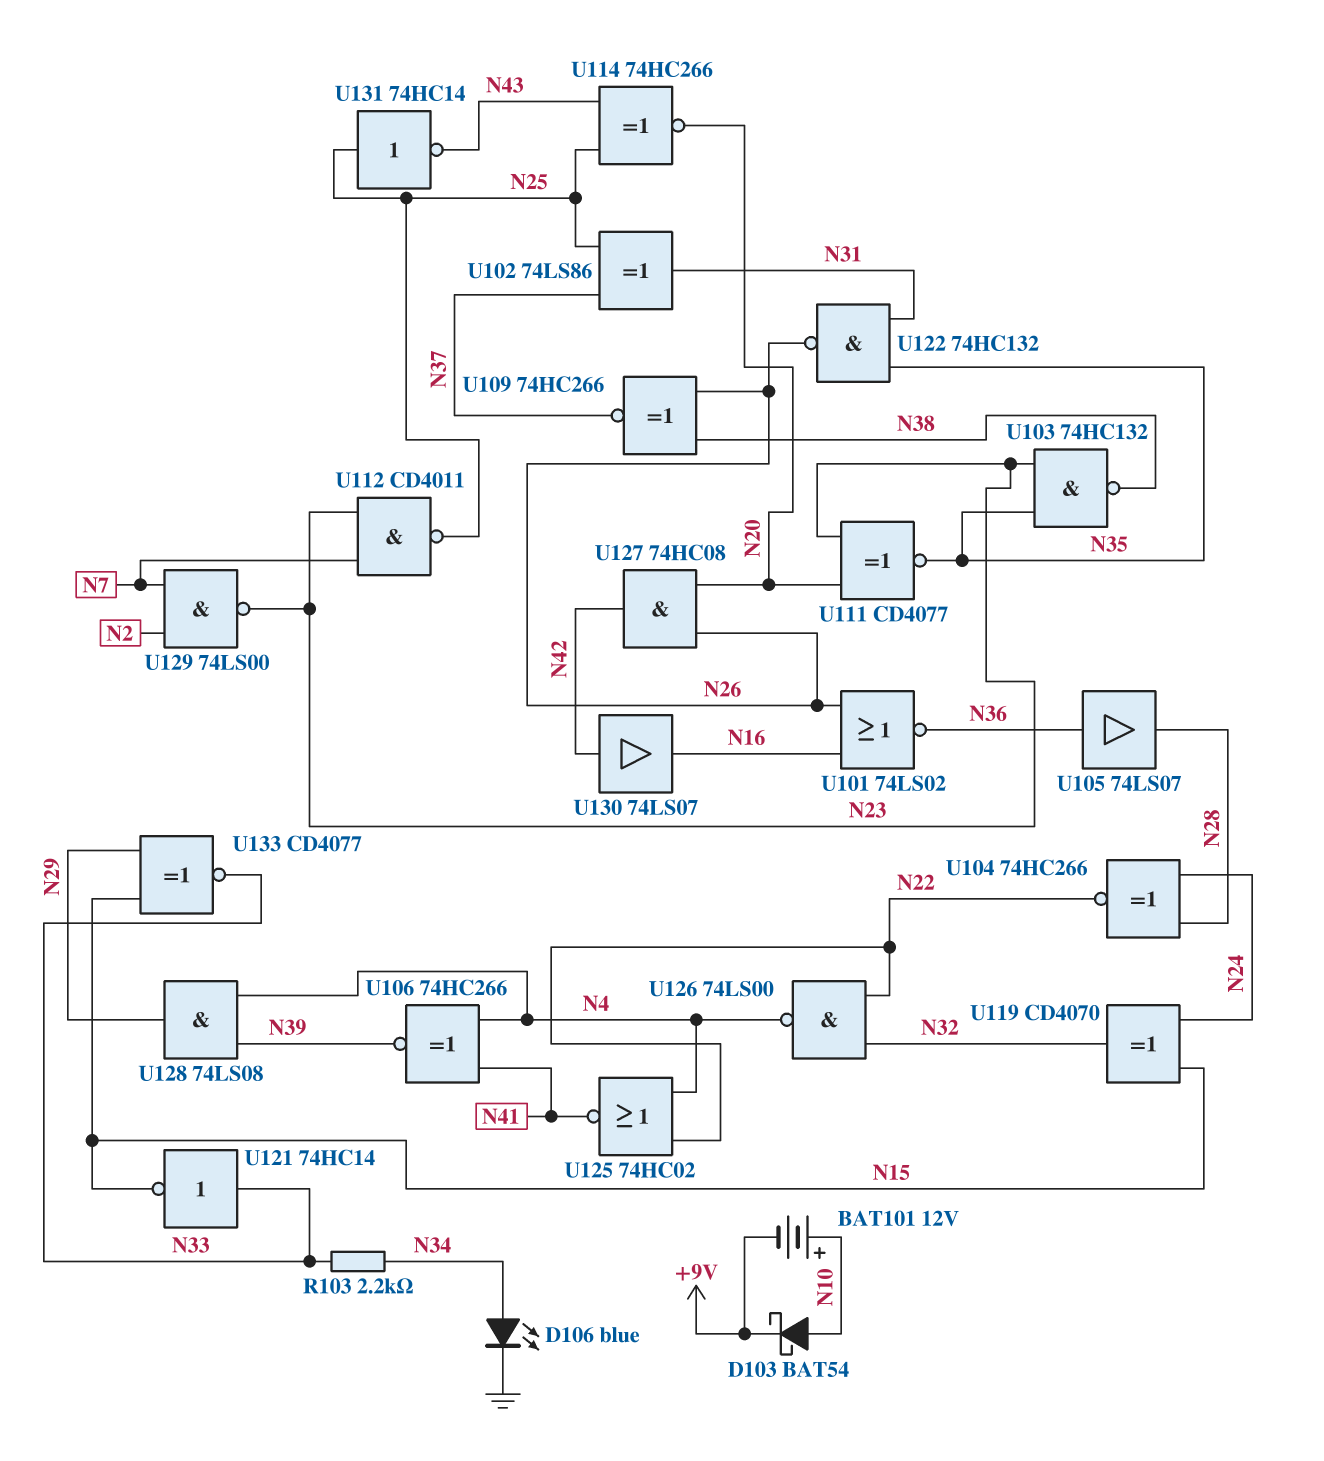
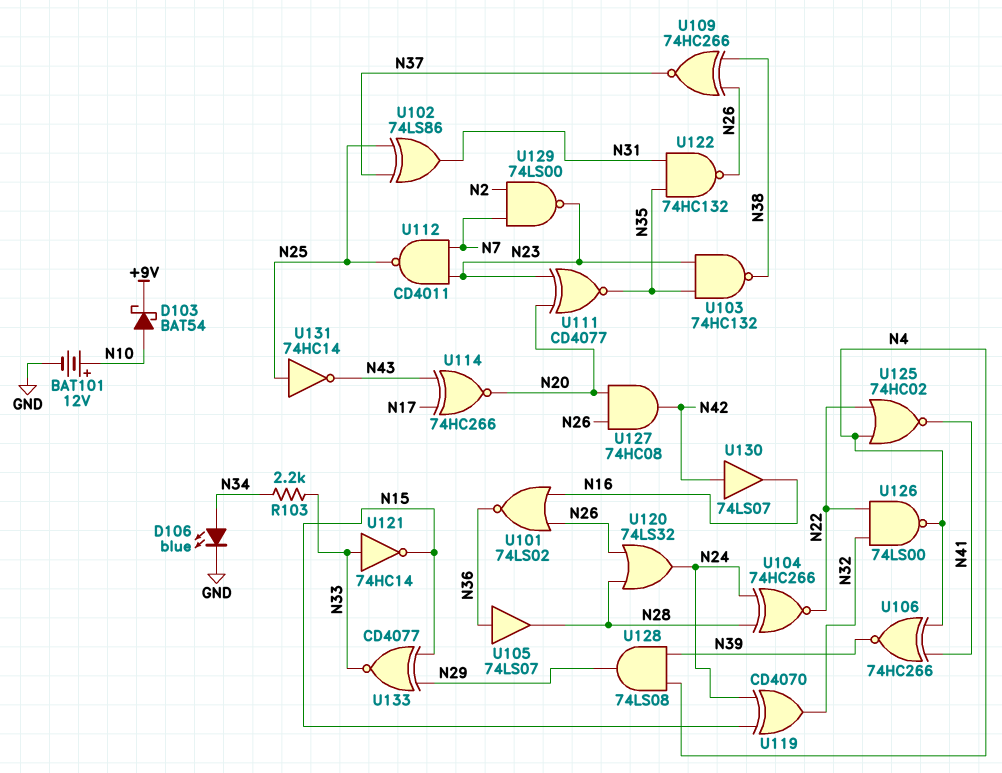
BAT101: 12V (plus N10, minus +9V) -> 12V (plus N10, minus GND)
U114: XNOR 74HC266 (in N25, in N43, out N20) -> XNOR 74HC266 (in N17, in N43, out N20)
U120: none -> OR 74LS32 (in N26, in N28, out N24)

